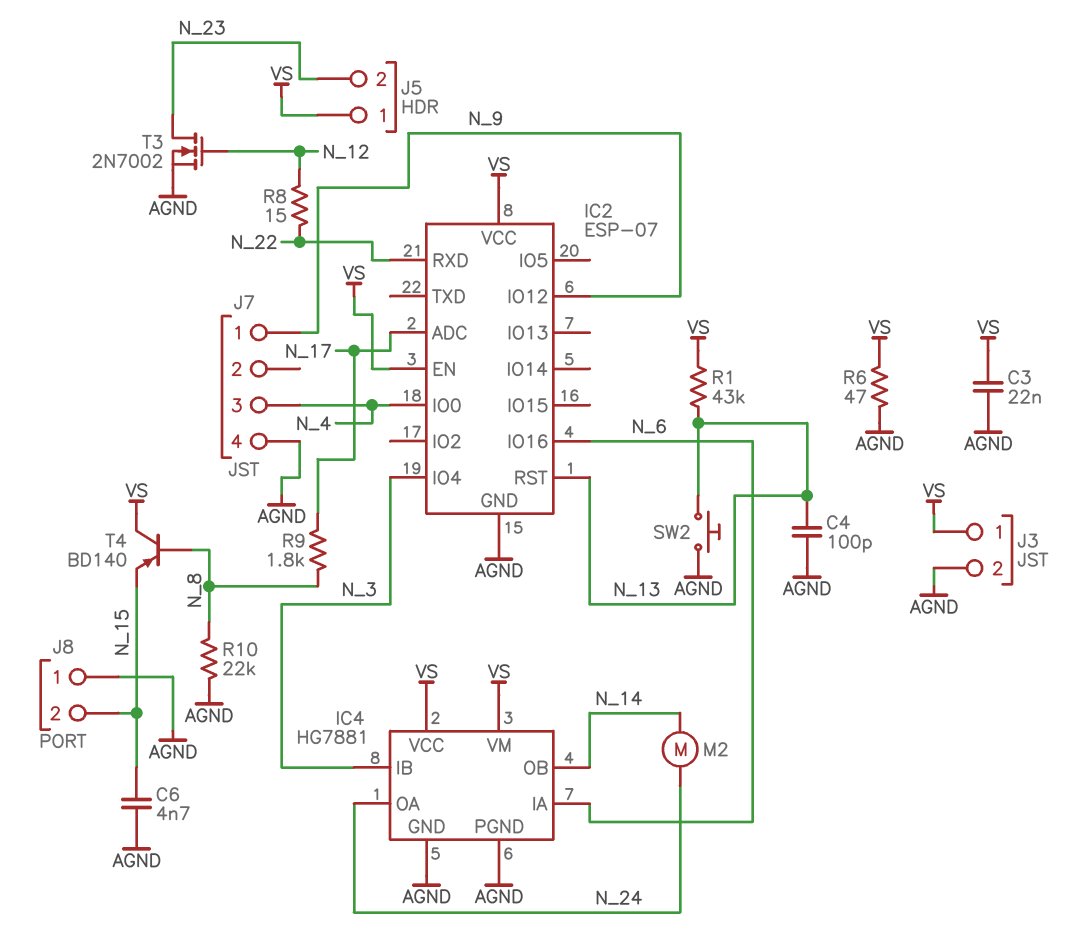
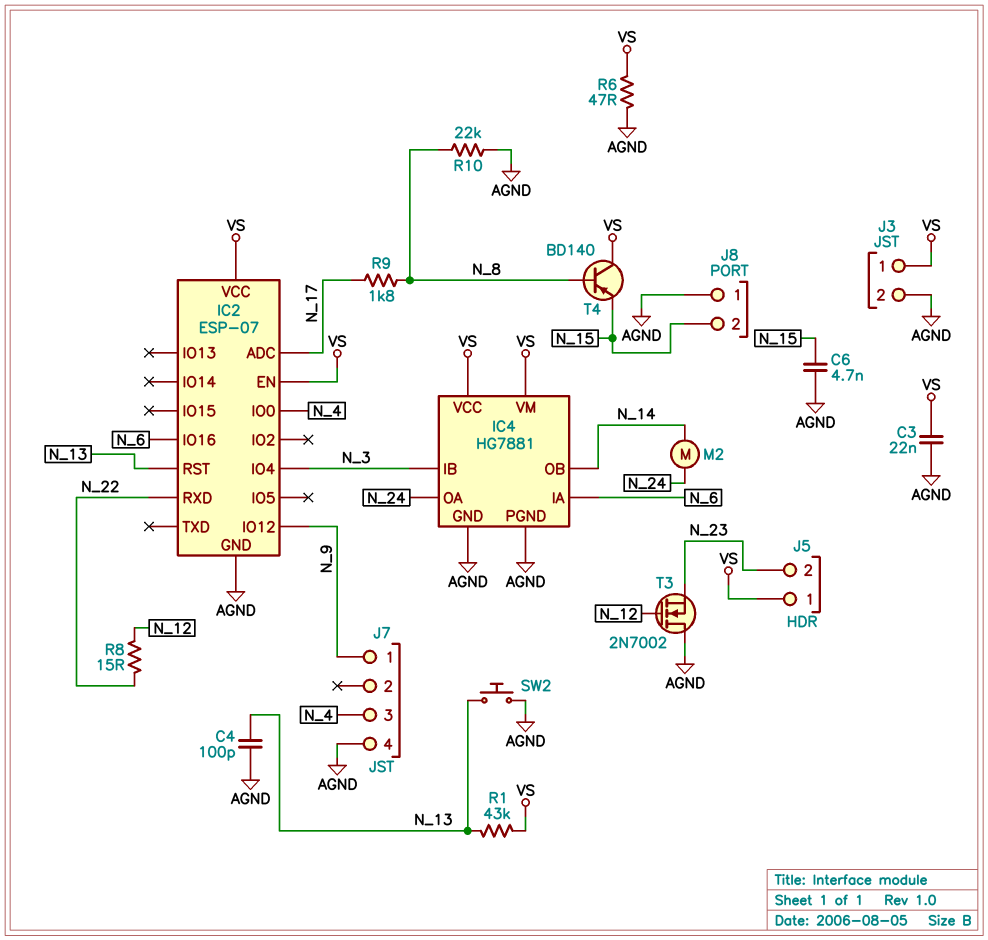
T3: NMOS 2N7002 (G N_12, D N_23, S AGND) -> NMOS 2N7002 (G N_12, D AGND, S N_23)

